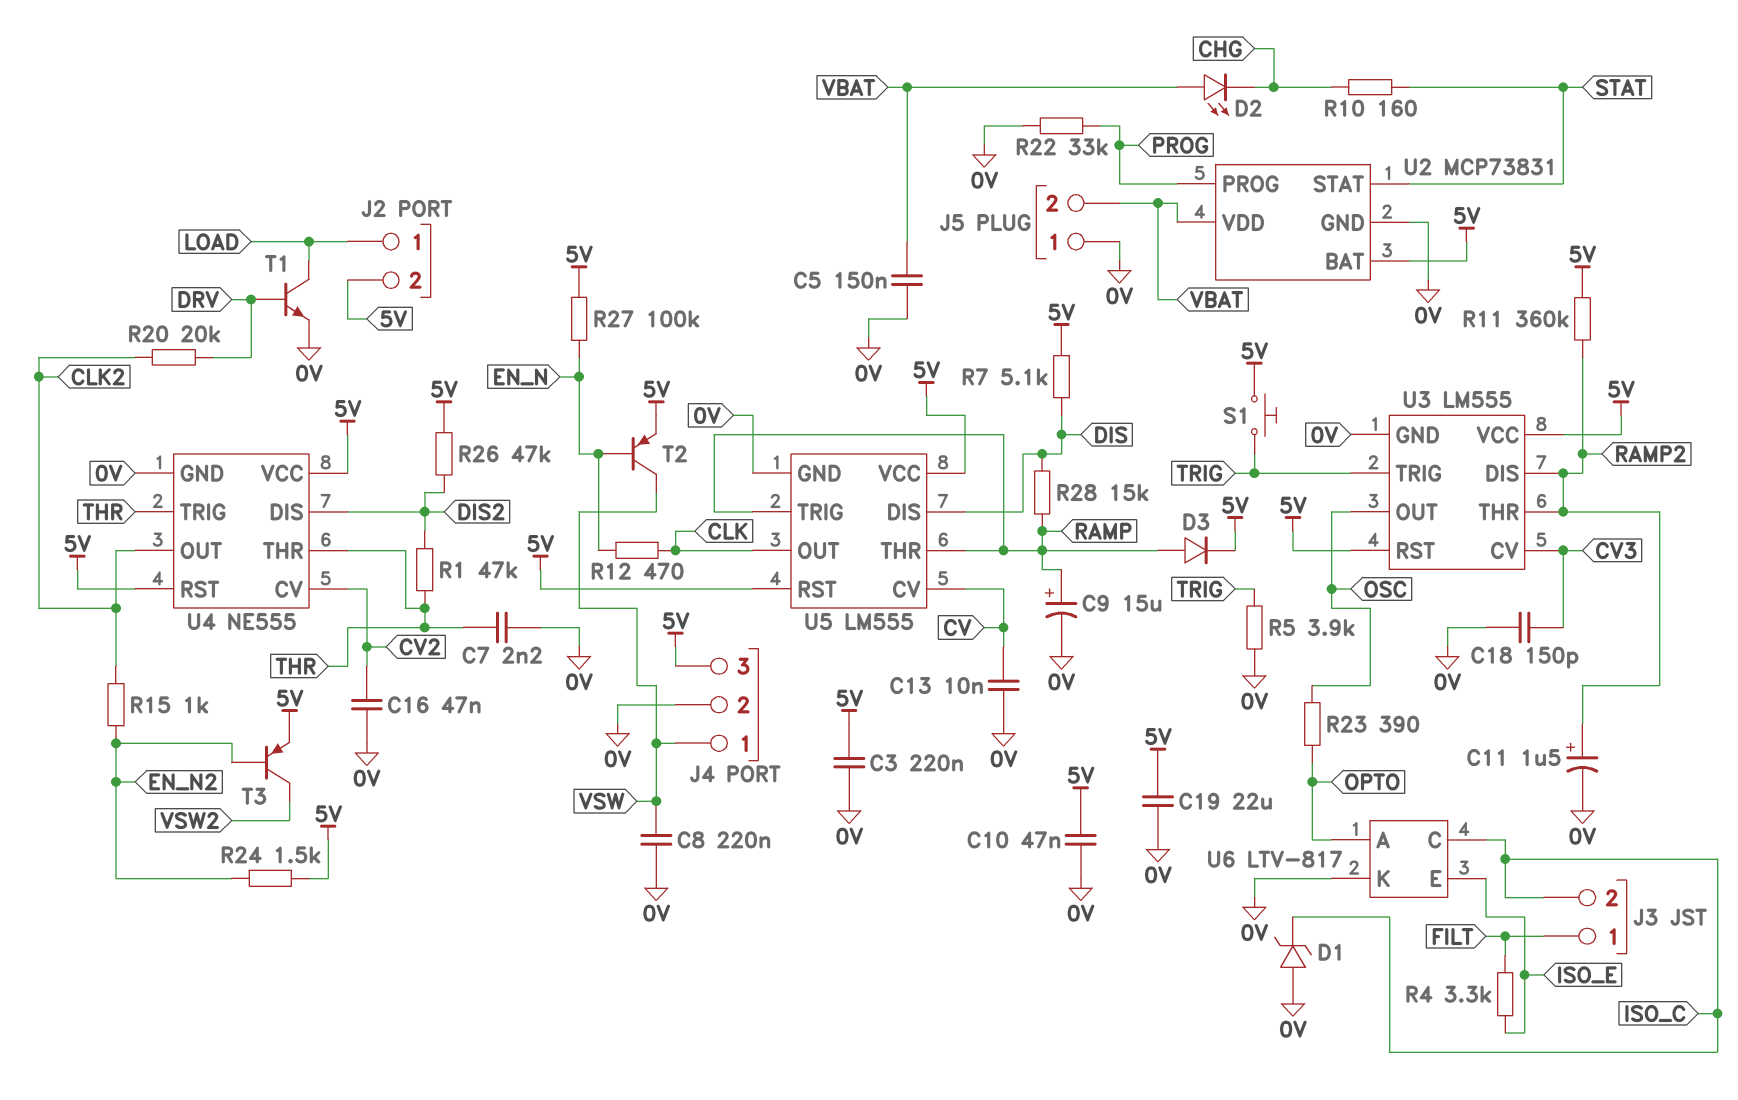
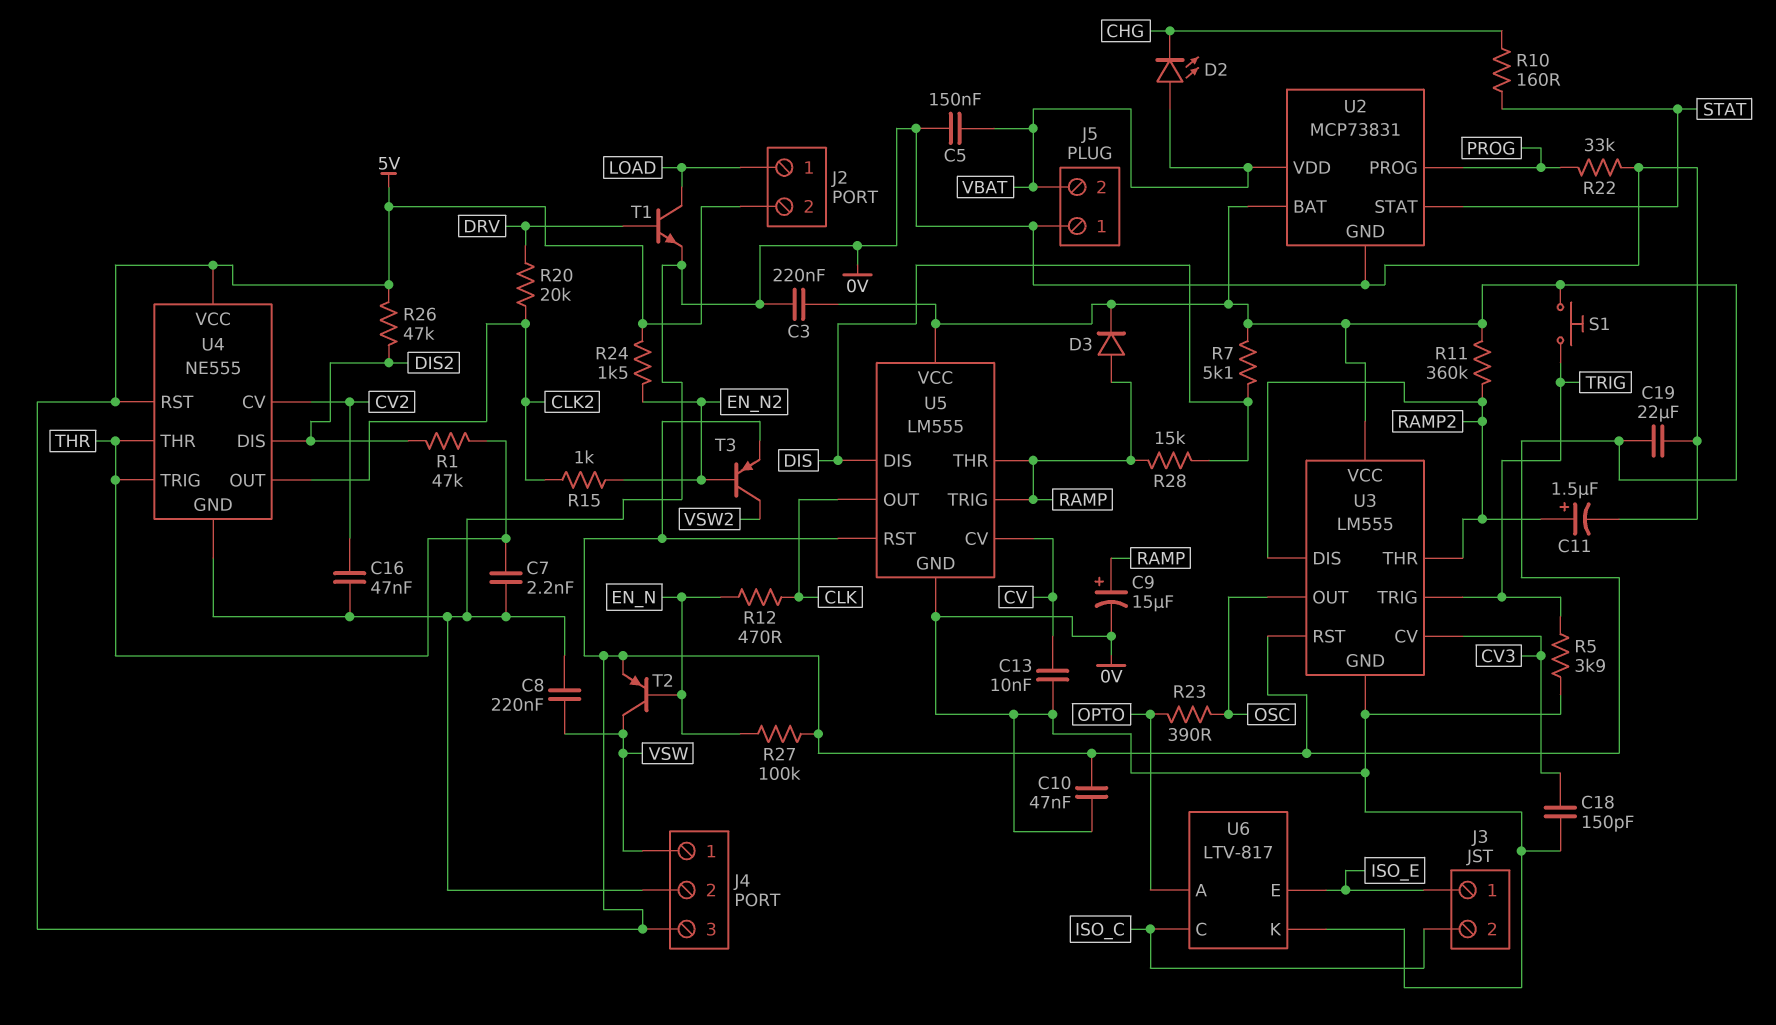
D1: zener (A 0V, K ISO_C) -> none
J3 pin 1: FILT -> ISO_E
R4: 3.3k (FILT, ISO_E) -> none

